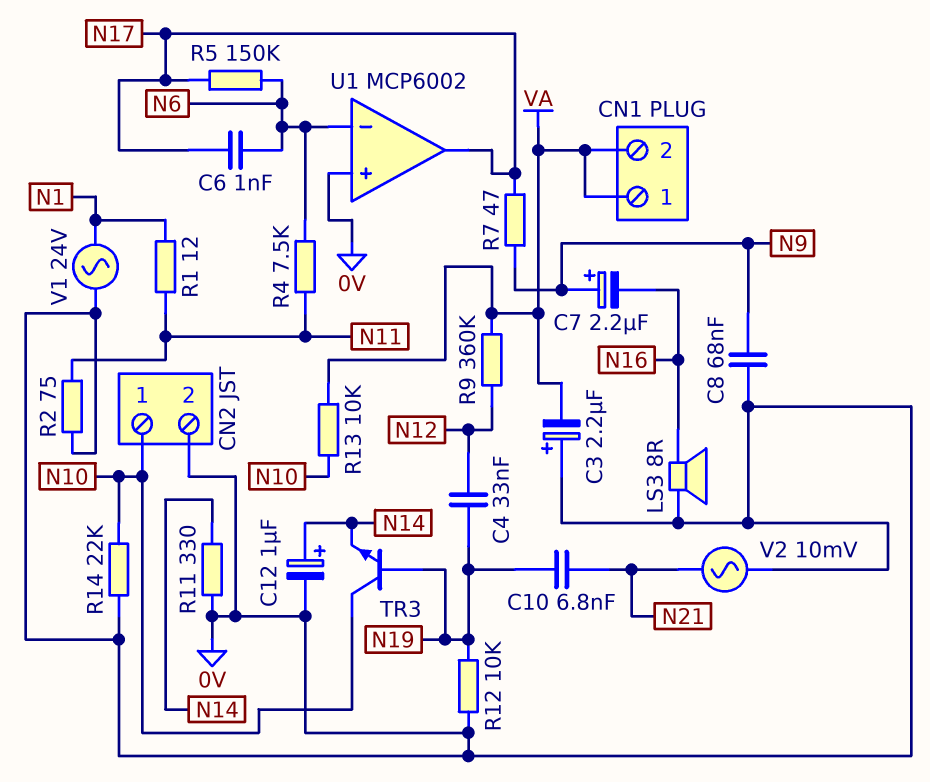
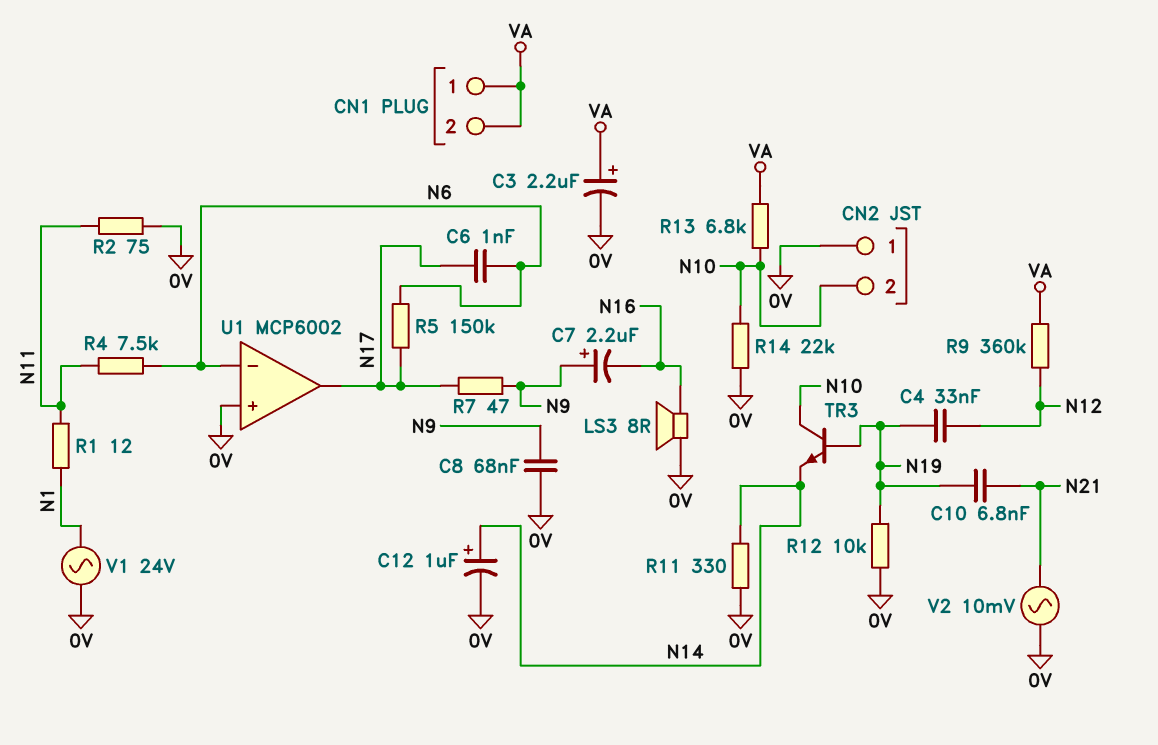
C3: 2.2uF (plus 0V, minus VA) -> 2.2uF (plus VA, minus 0V)
CN2 pin 1: N10 -> 0V
CN2 pin 2: 0V -> N10
R13: 10k (N10, VA) -> 6.8k (N10, VA)

